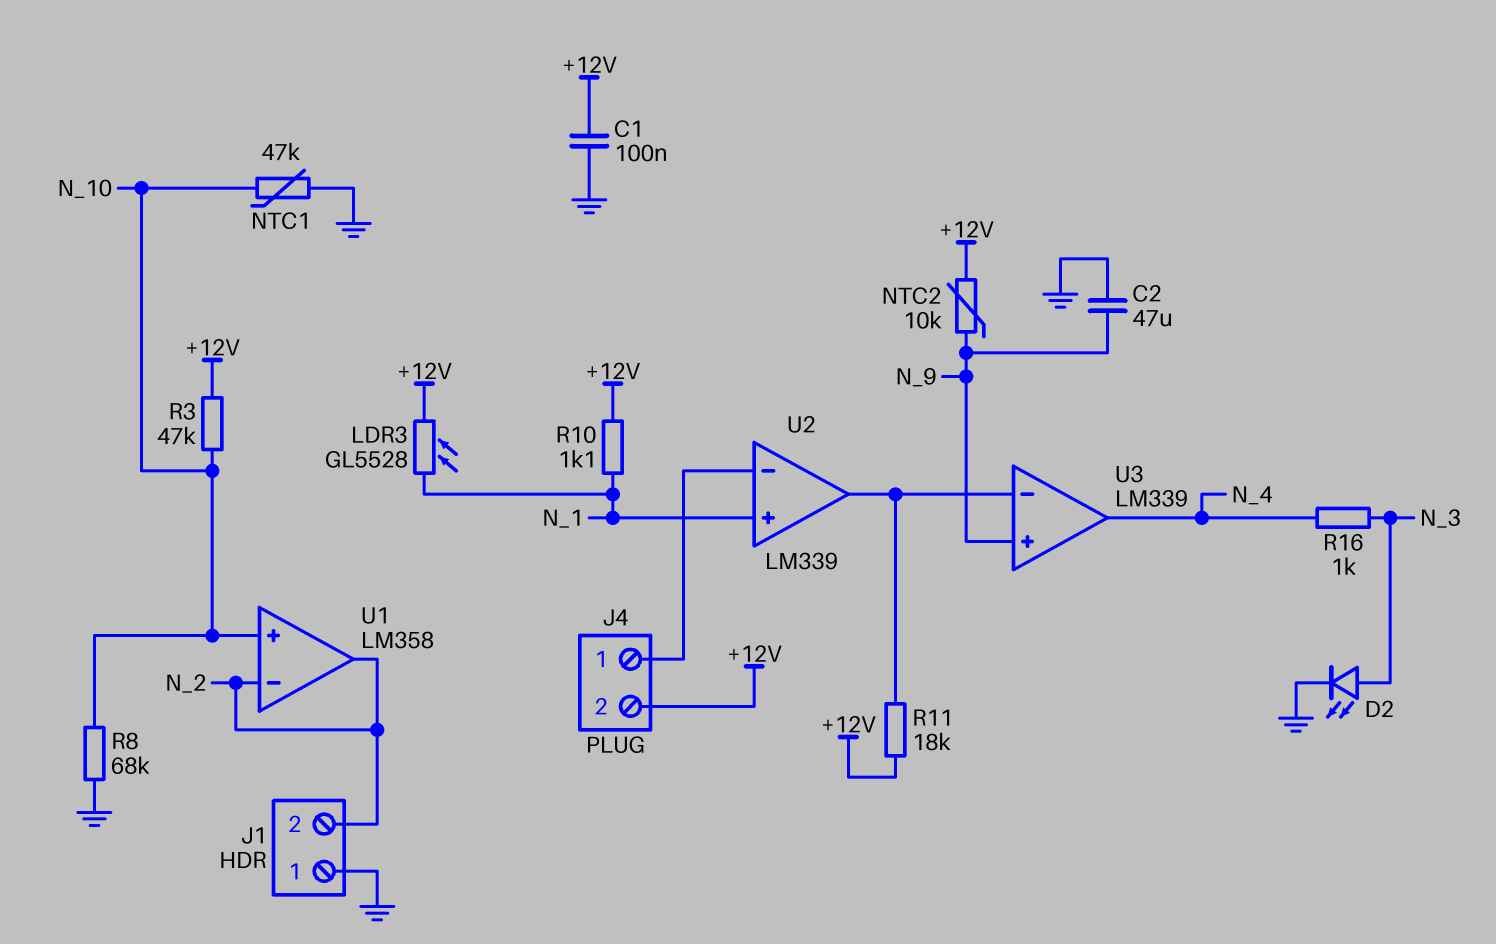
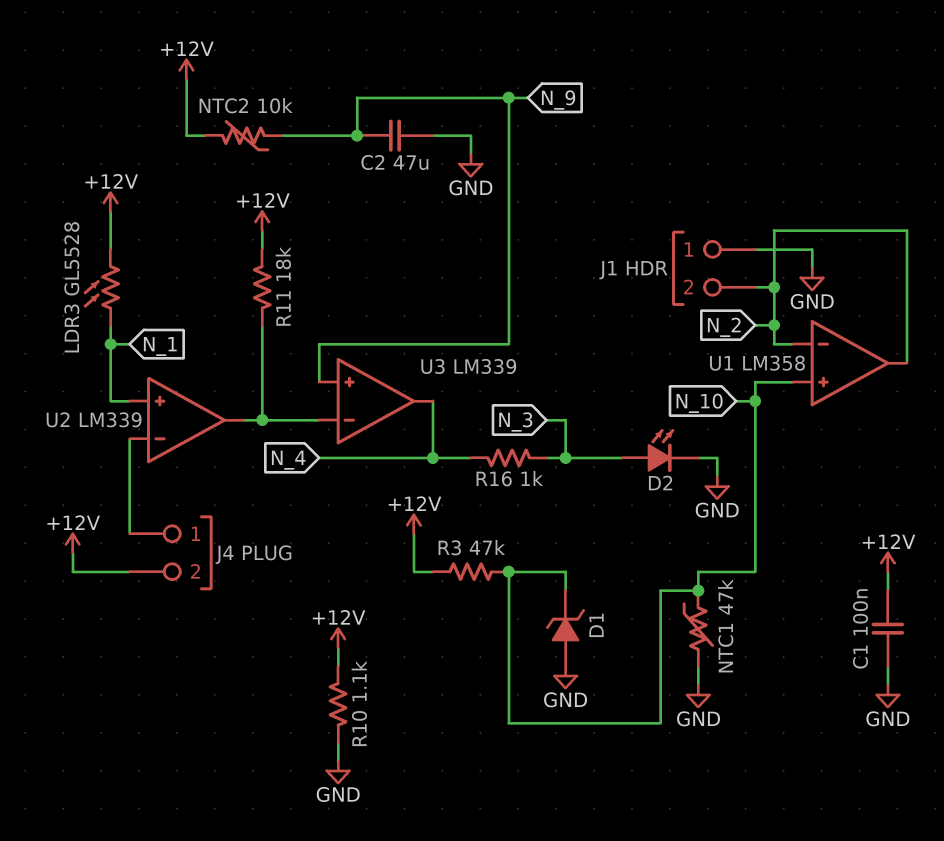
D1: none -> zener (A GND, K N_10)
R8: 68k (GND, N_10) -> none
R10: 1.1k (+12V, N_1) -> 1.1k (+12V, GND)

